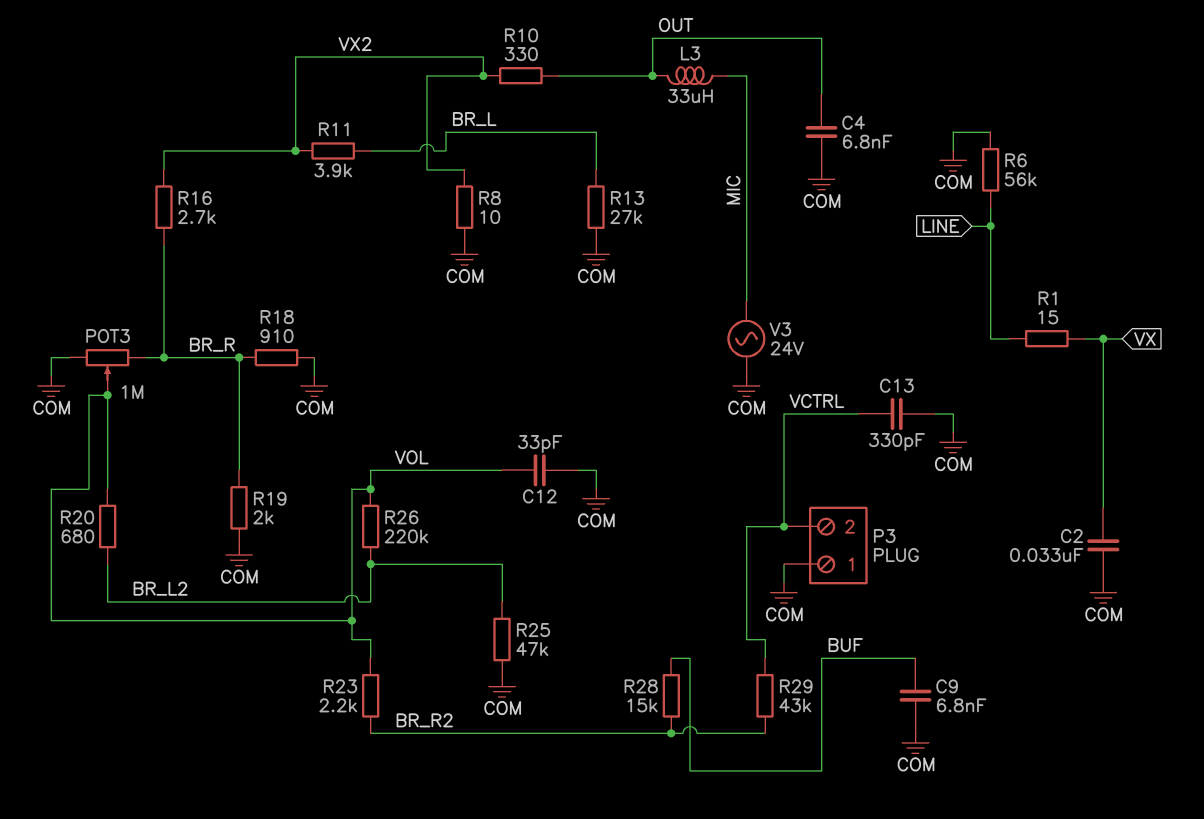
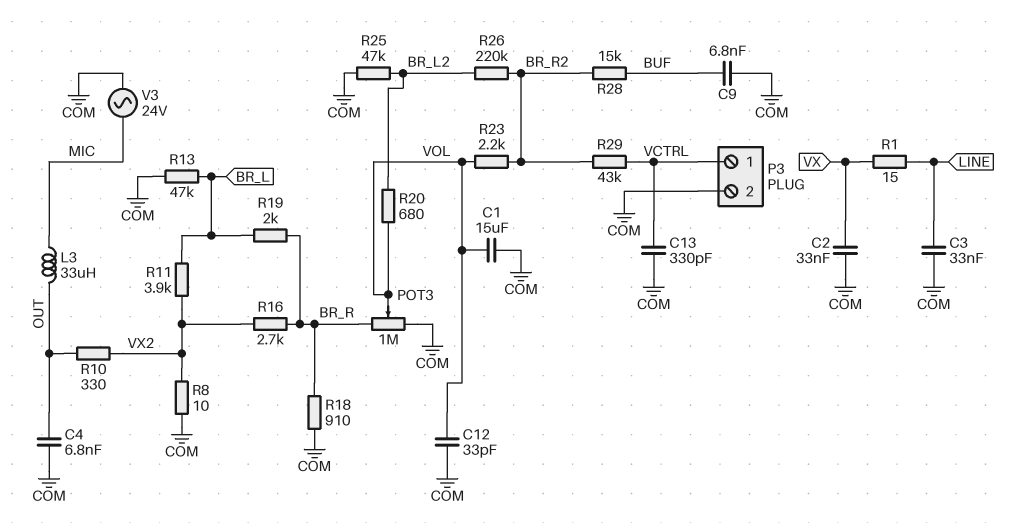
C1: none -> 15uF (COM, VOL)
C3: none -> 33nF (COM, LINE)
P3 pin 1: COM -> VCTRL
P3 pin 2: VCTRL -> COM
R6: 56k (COM, LINE) -> none
R13: 27k (BR_L, COM) -> 47k (BR_L, COM)
R19: 2k (BR_R, COM) -> 2k (BR_L, BR_R)
R26: 220k (BR_L2, VOL) -> 220k (BR_L2, BR_R2)

